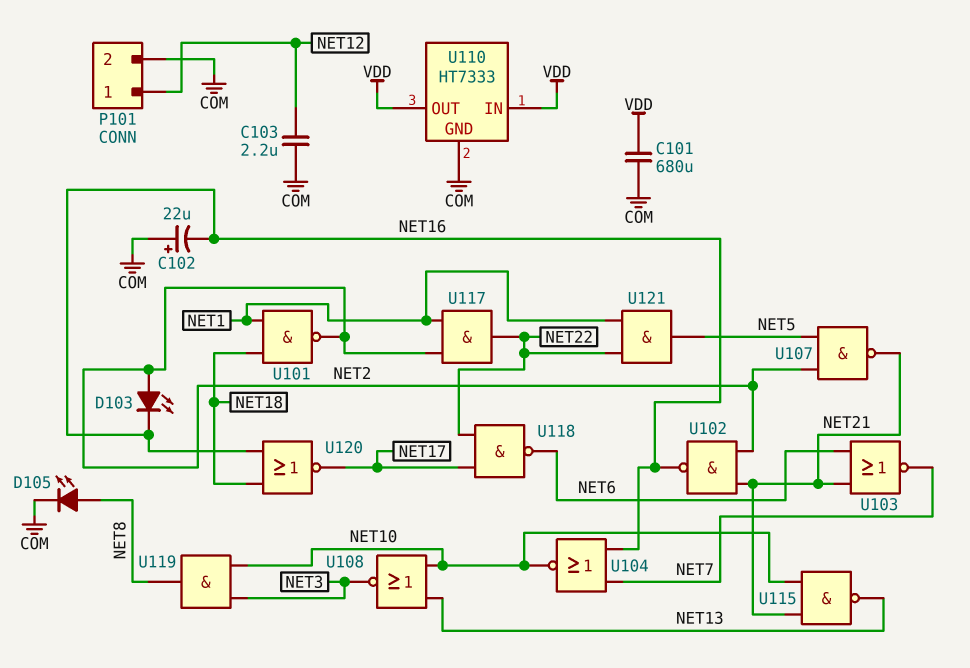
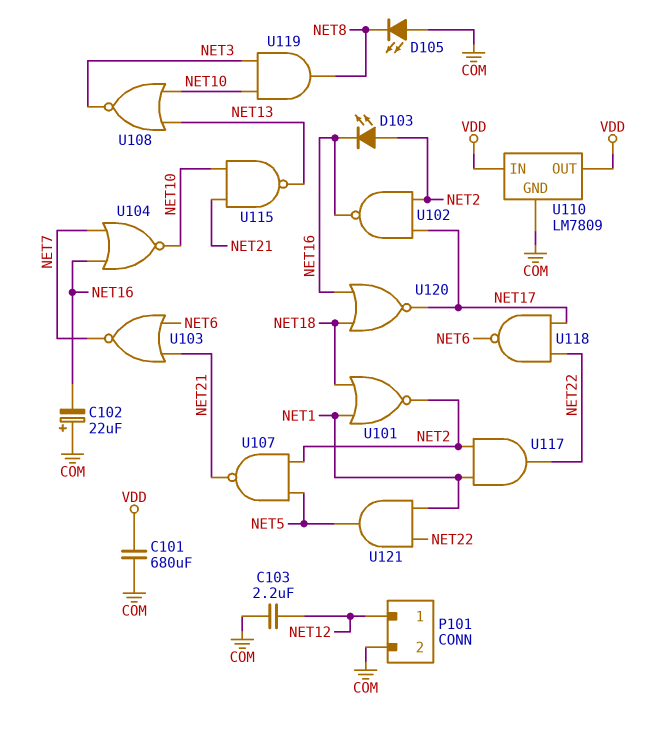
D105: LED (A NET8, K COM) -> LED (A COM, K NET8)
U101: NAND (in NET1, in NET18, out NET2) -> NOR (in NET1, in NET18, out NET2)
U102: NAND (in NET2, in NET21, out NET16) -> NAND (in NET2, in NET17, out NET16)
U110: HT7333 -> LM7809

